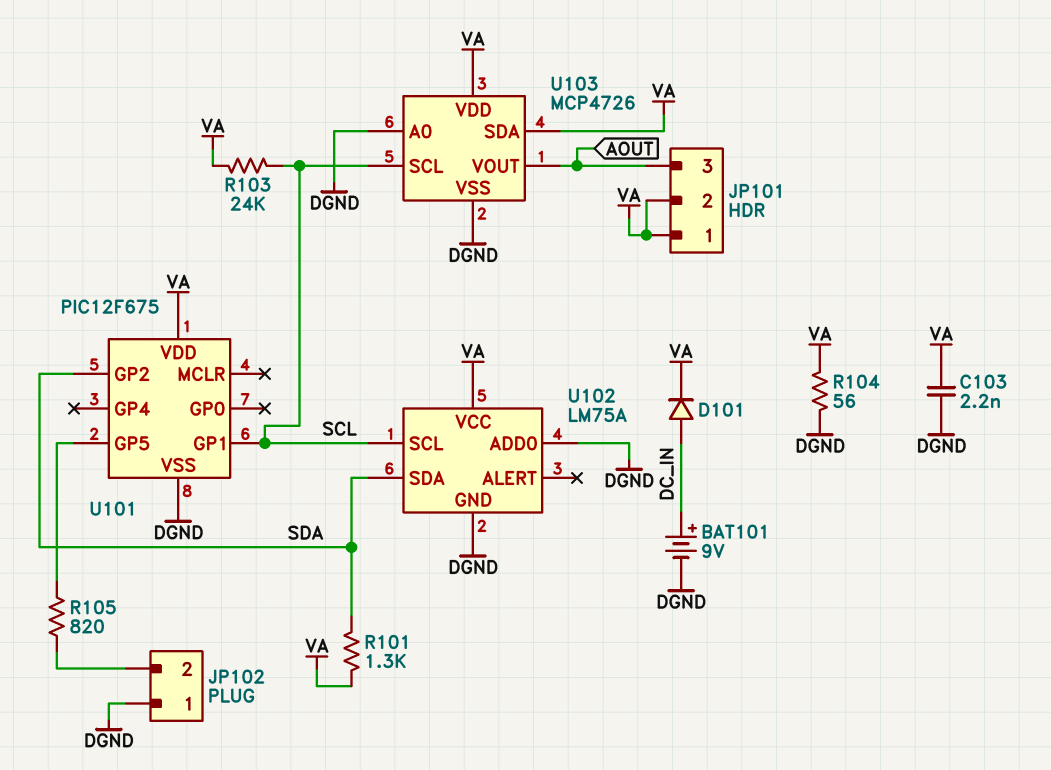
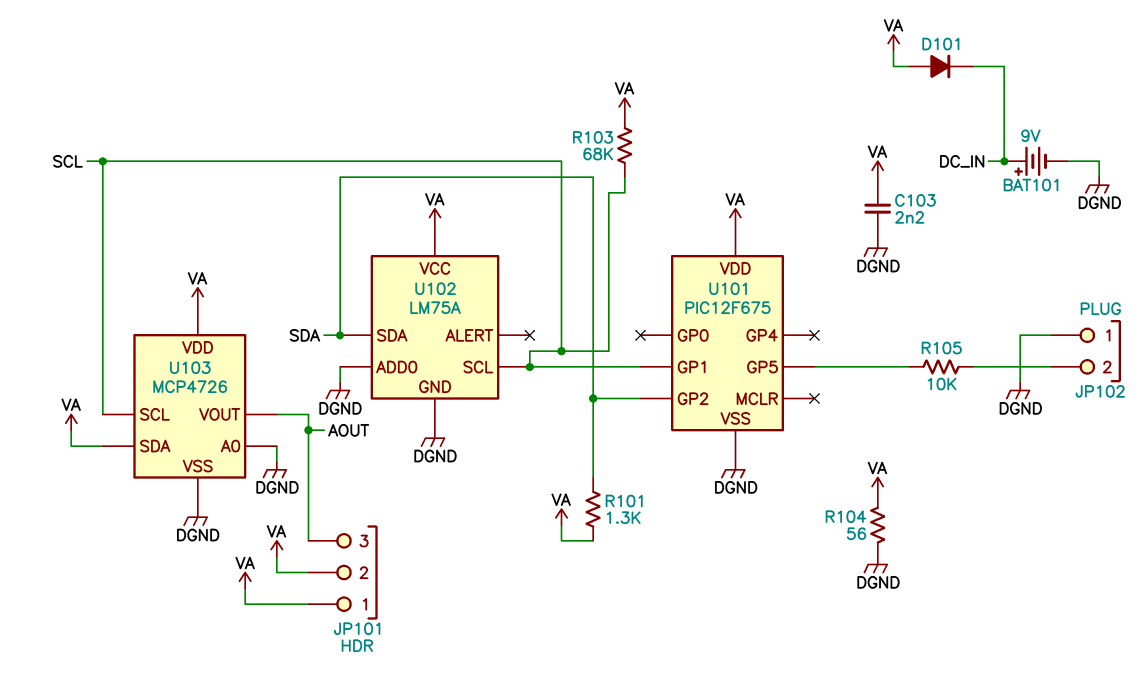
D101: diode (A DC_IN, K VA) -> diode (A VA, K DC_IN)
R103: 24k (SCL, VA) -> 68k (SCL, VA)
R105: 820 (JP102/2, U101/GP5) -> 10k (JP102/2, U101/GP5)

